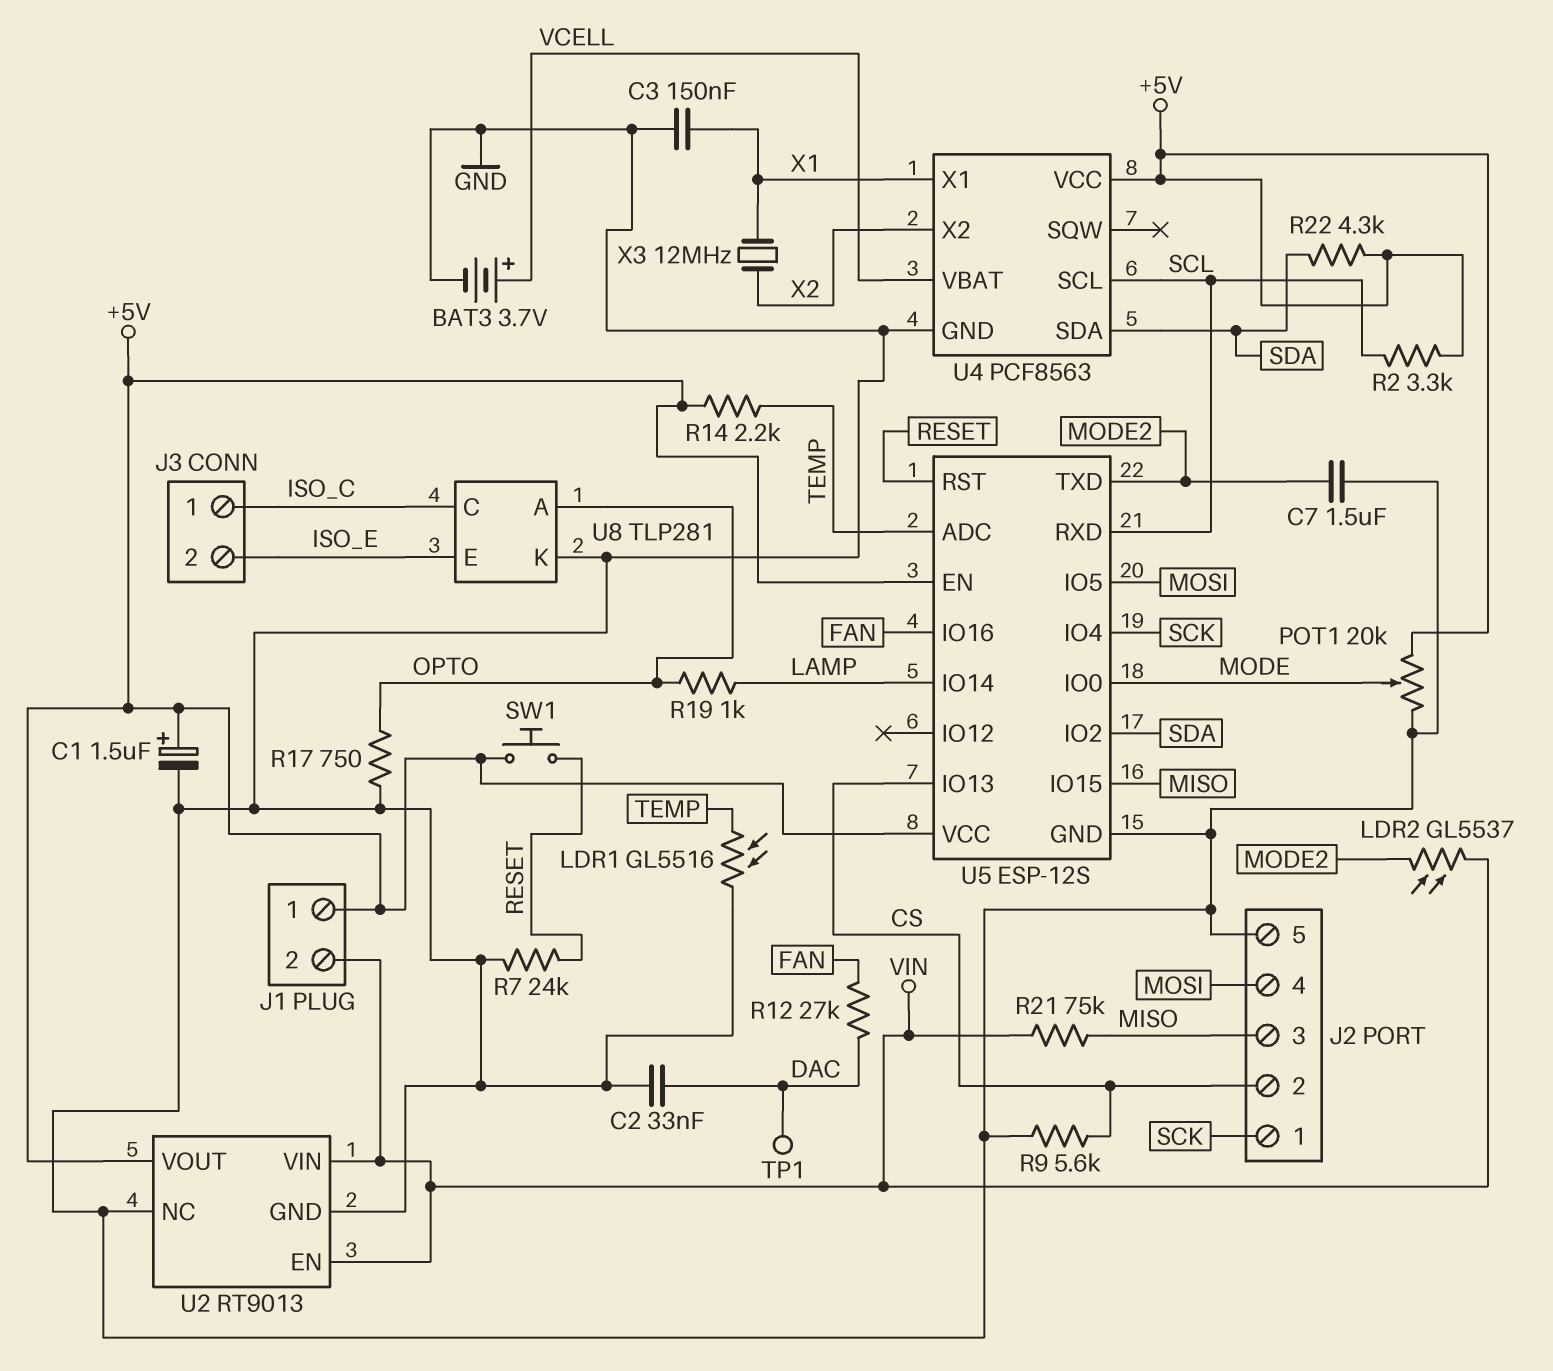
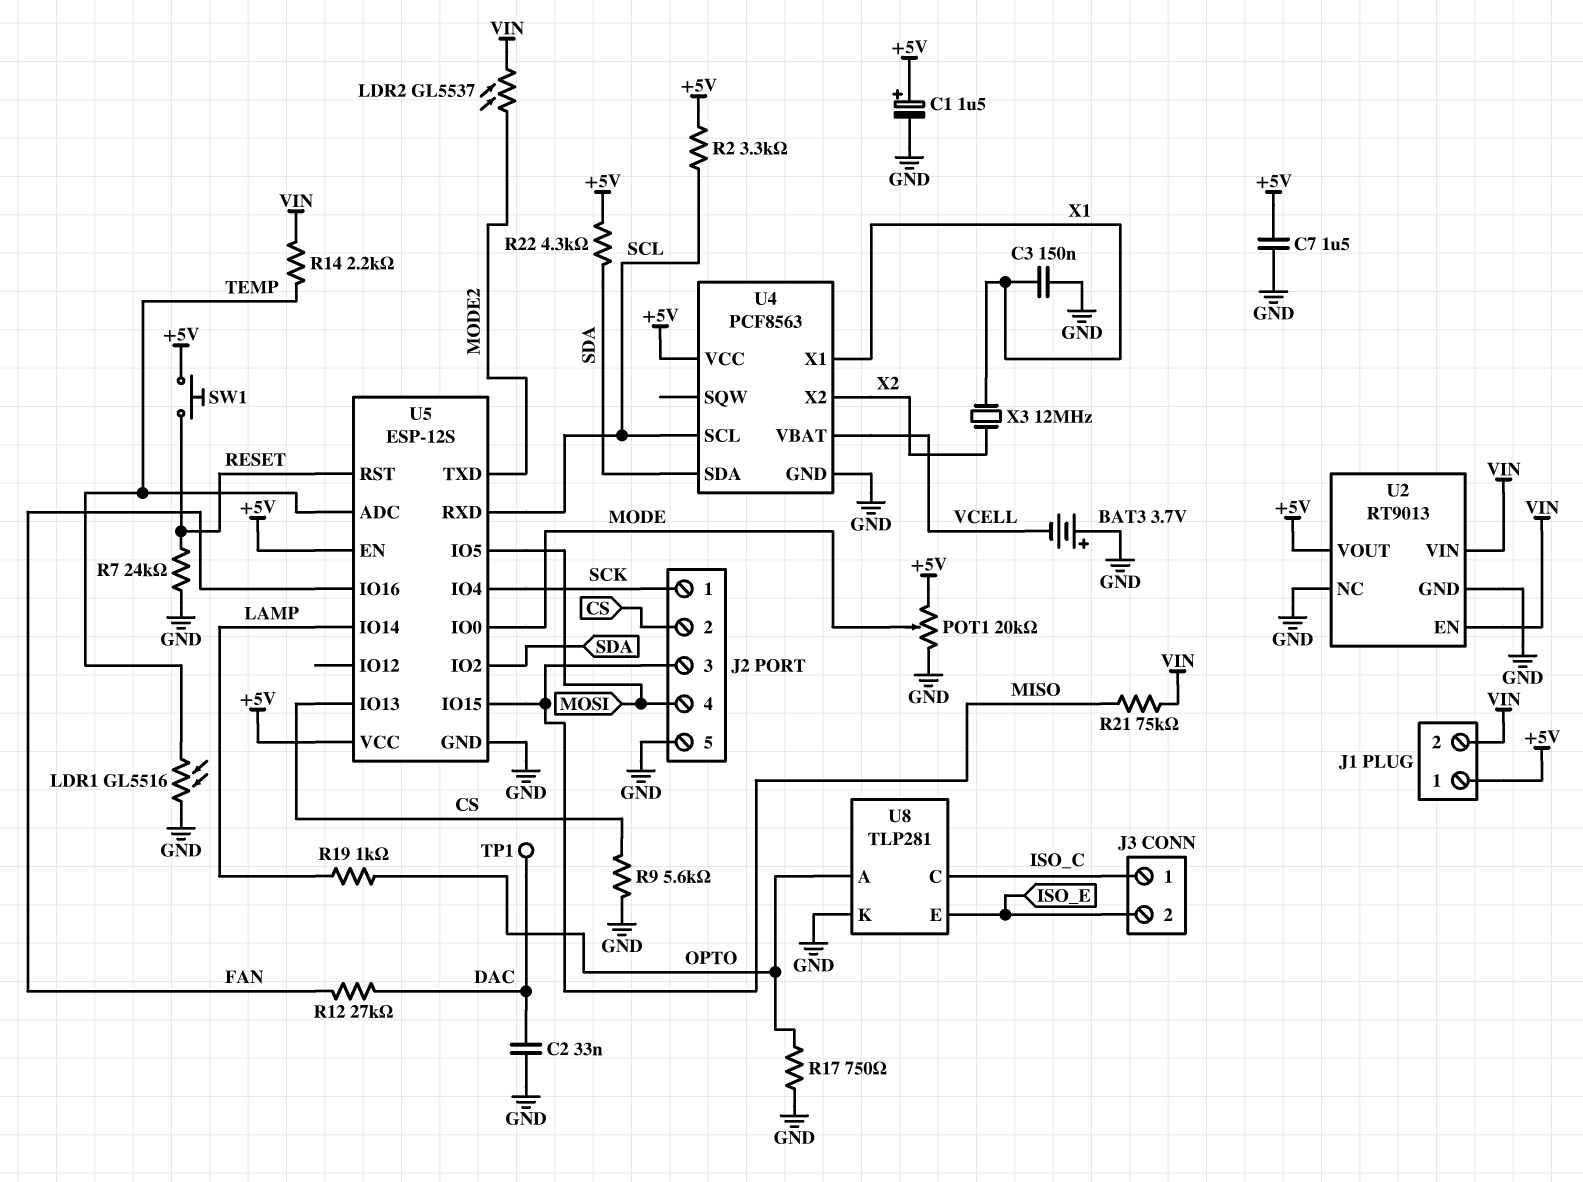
BAT3: 3.7V (plus VCELL, minus GND) -> 3.7V (plus GND, minus VCELL)
C7: 1.5uF (GND, MODE2) -> 1.5uF (+5V, GND)
R14: 2.2k (+5V, TEMP) -> 2.2k (TEMP, VIN)

